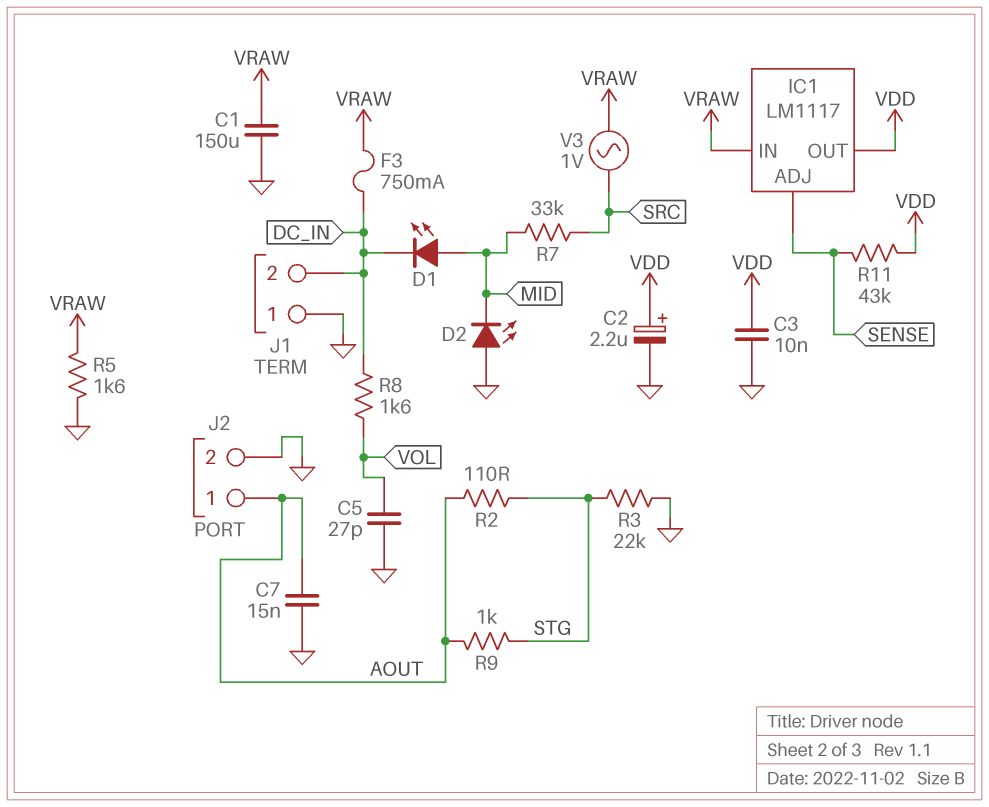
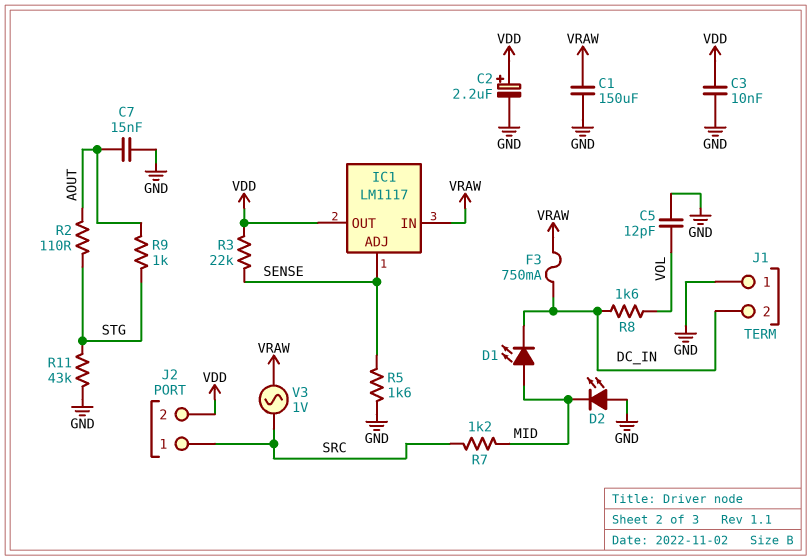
C5: 27pF (GND, VOL) -> 12pF (GND, VOL)
J2 pin 1: AOUT -> SRC
J2 pin 2: GND -> VDD
R3: 22k (GND, STG) -> 22k (SENSE, VDD)
R5: 1.6k (GND, VRAW) -> 1.6k (GND, SENSE)
R7: 33k (MID, SRC) -> 1.2k (MID, SRC)
R11: 43k (SENSE, VDD) -> 43k (GND, STG)

